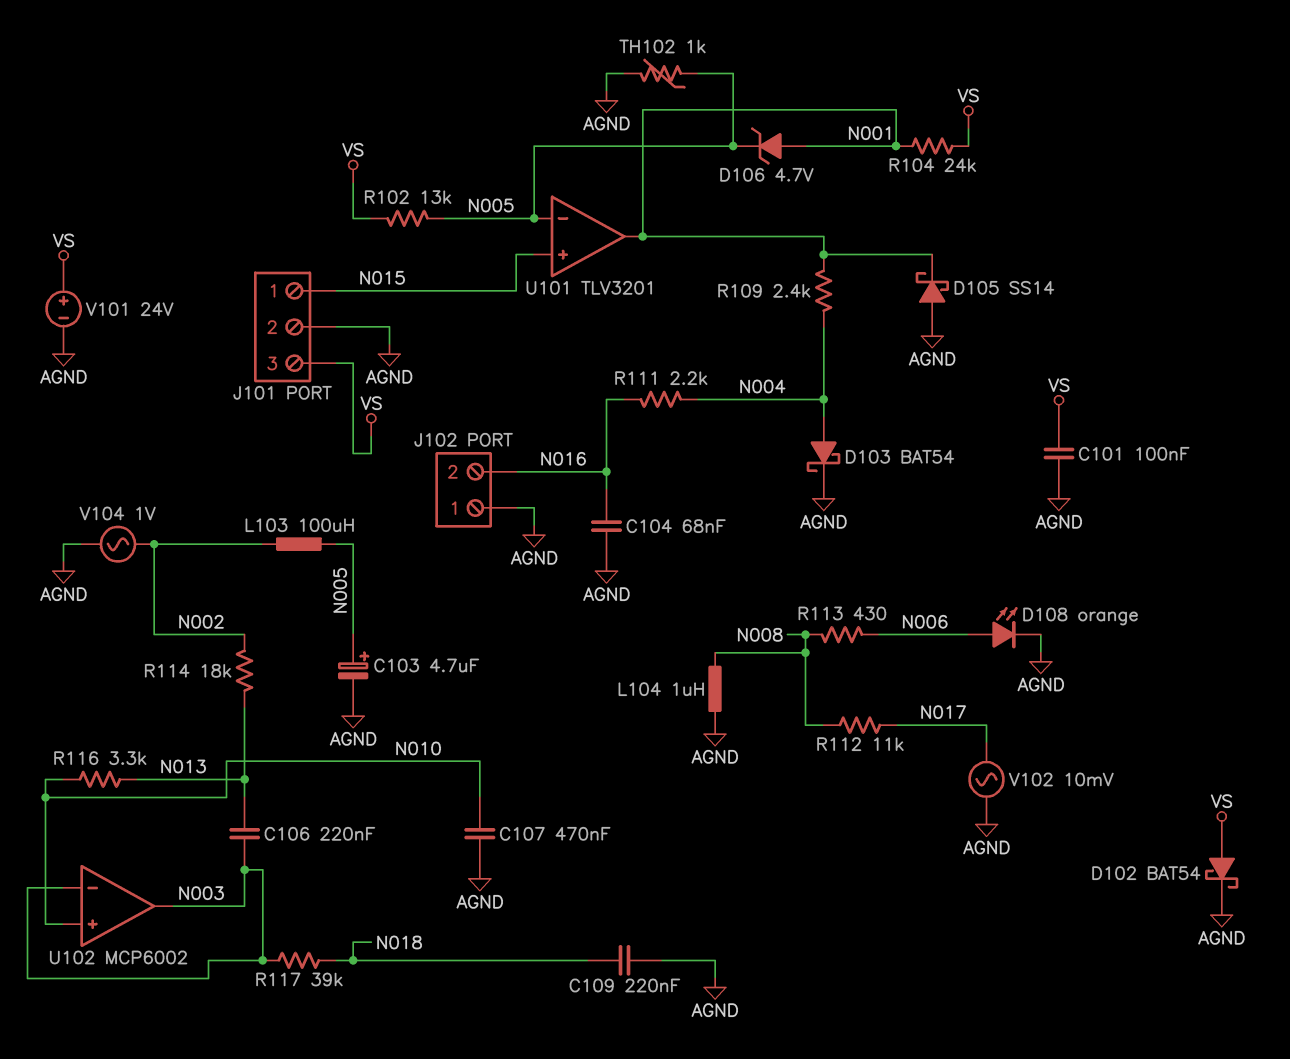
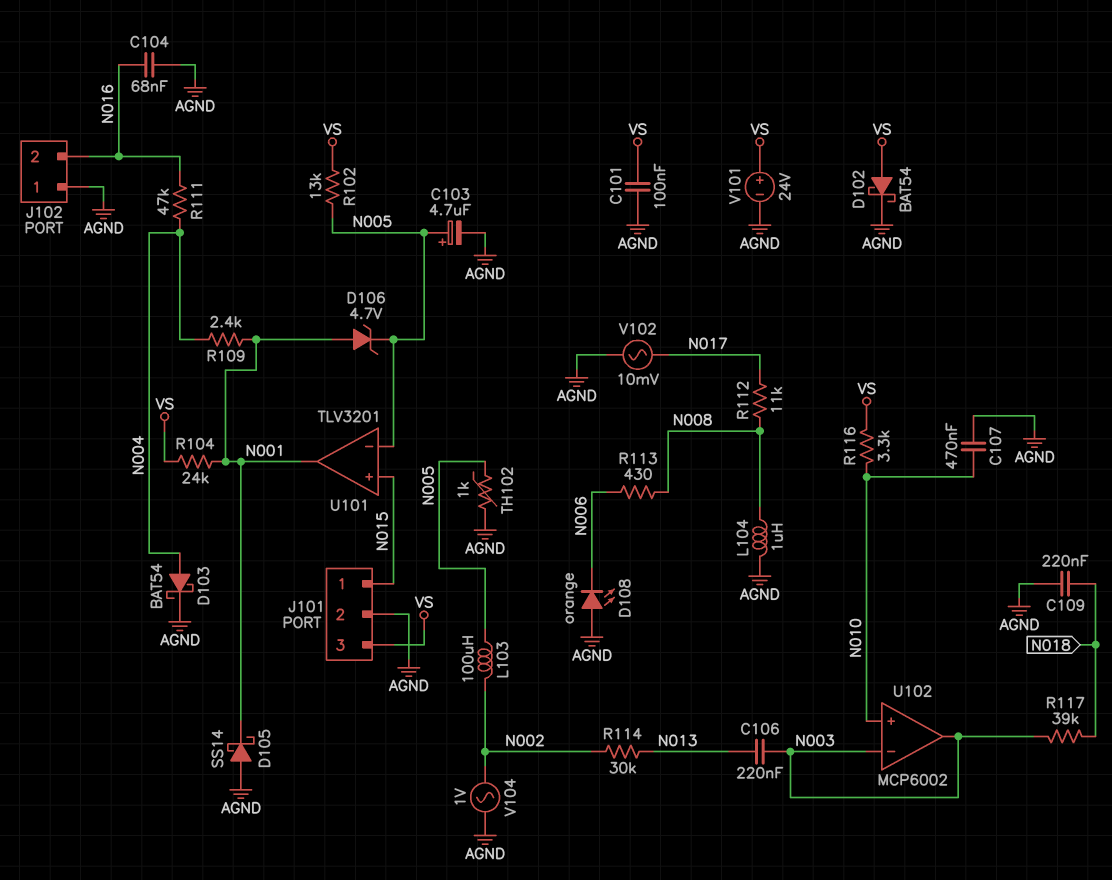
D108: LED orange (A N006, K AGND) -> LED orange (A AGND, K N006)
R111: 2.2k (N004, N016) -> 47k (N004, N016)
R114: 18k (N002, N013) -> 30k (N002, N013)
R116: 3.3k (N010, N013) -> 3.3k (N010, VS)

